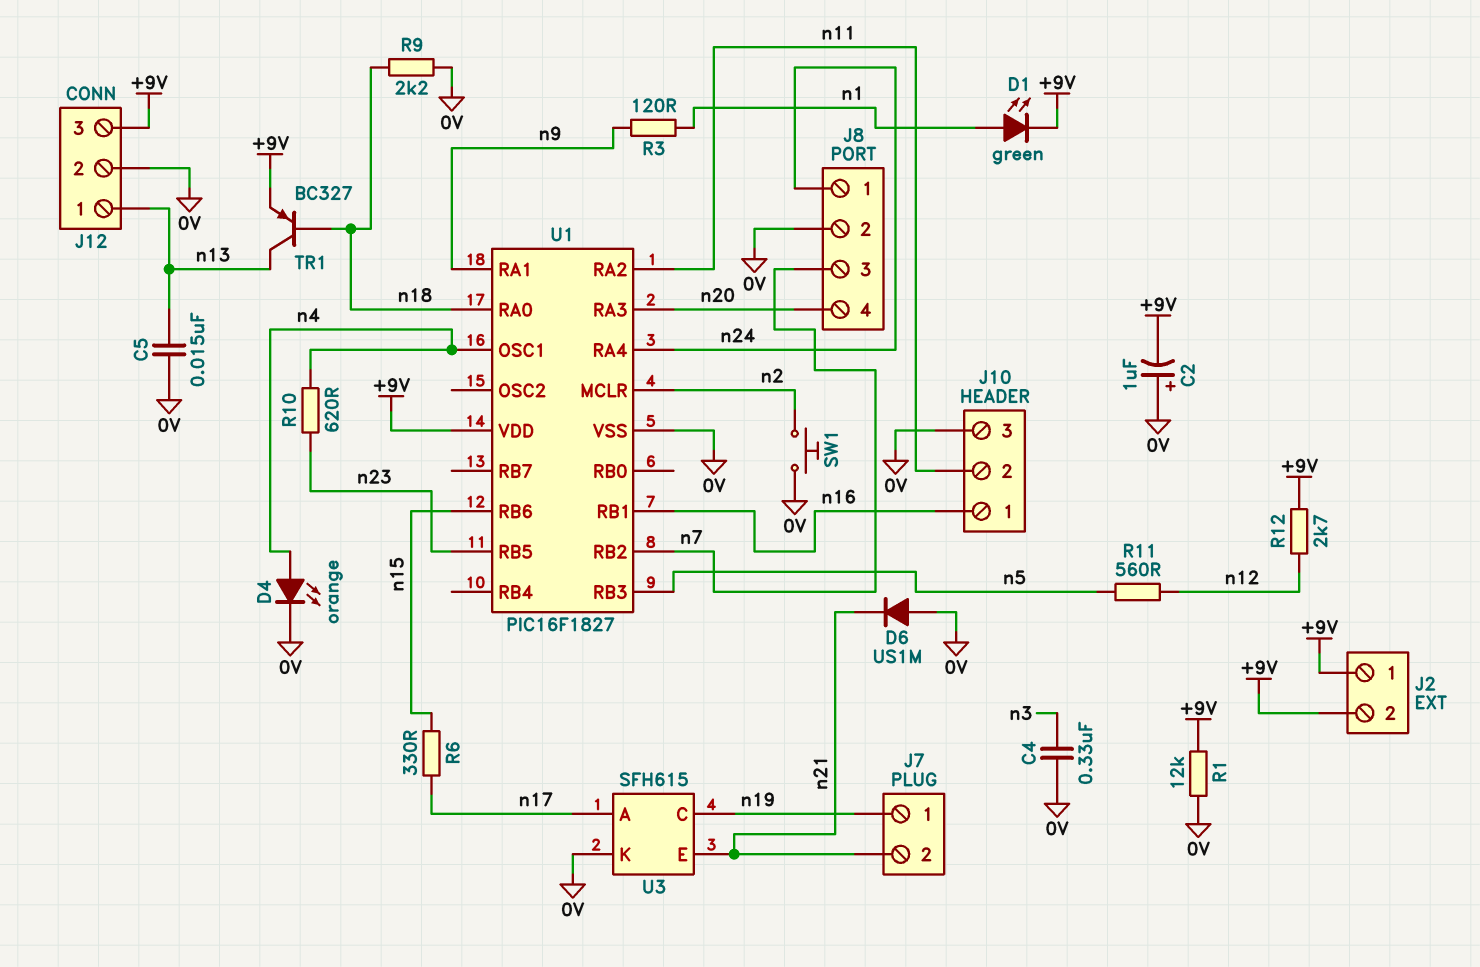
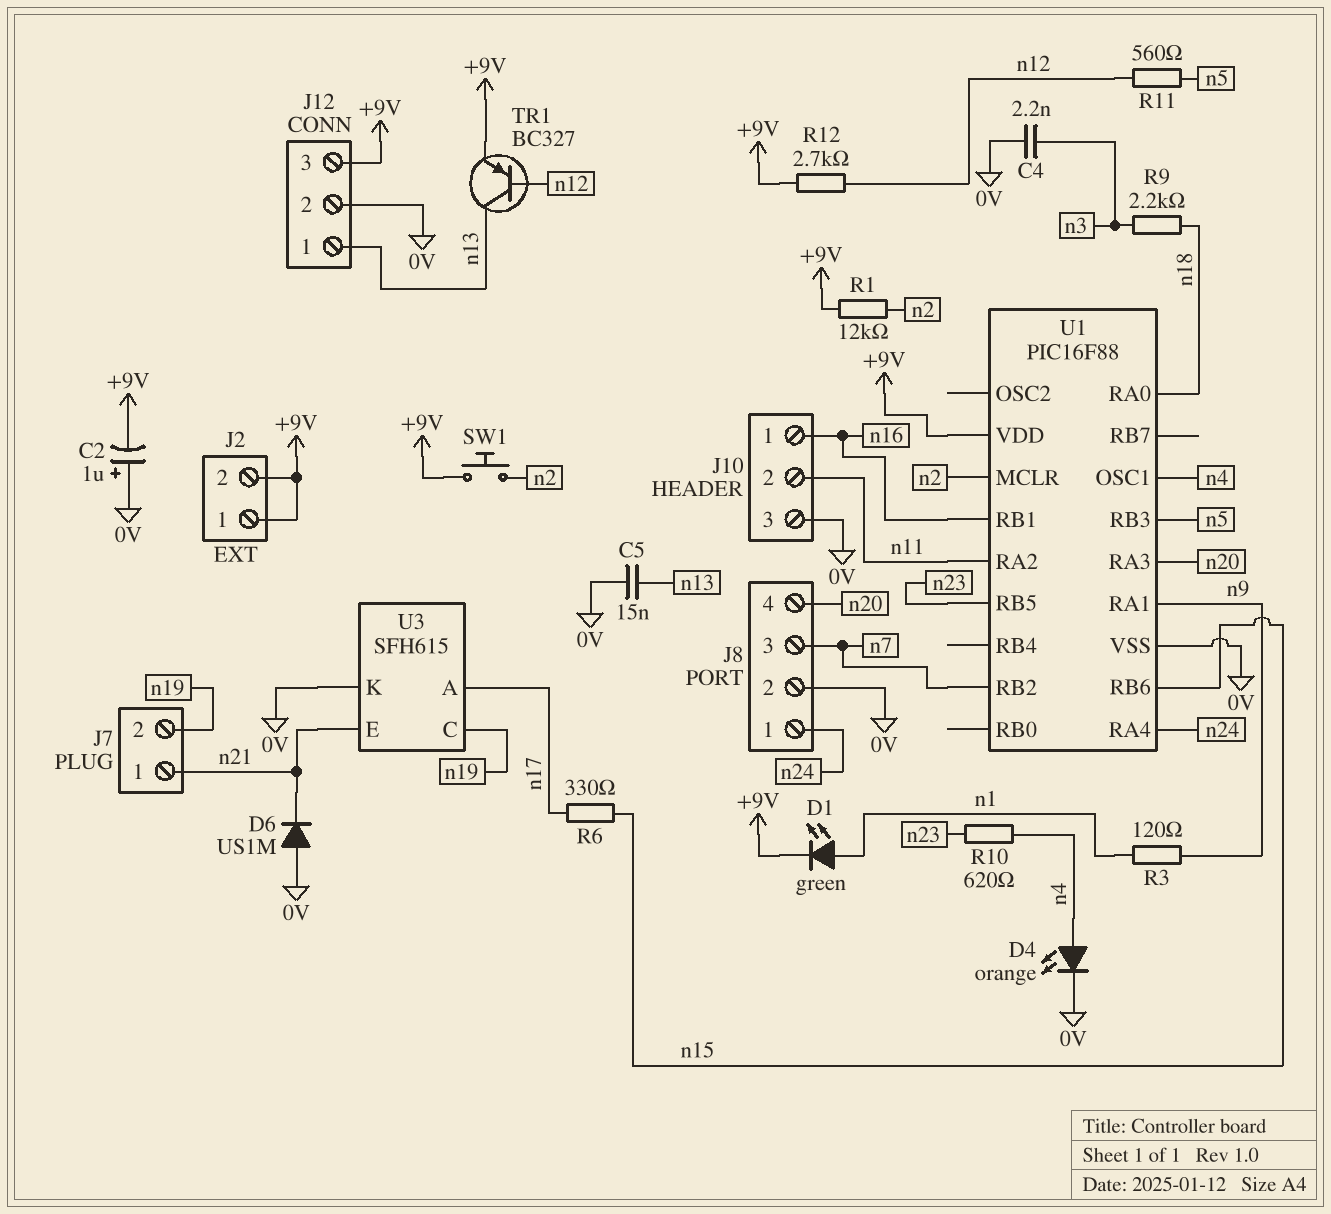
C4: 330nF (0V, n3) -> 2.2nF (0V, n3)
J7 pin 1: n19 -> n21
J7 pin 2: n21 -> n19
R1: 12k (+9V, 0V) -> 12k (+9V, n2)
R9: 2.2k (0V, n18) -> 2.2k (n3, n18)
SW1: button (0V, n2) -> button (+9V, n2)
TR1: PNP BC327 (B n18, C n13, E +9V) -> PNP BC327 (B n12, C n13, E +9V)
U1: PIC16F1827 -> PIC16F88

